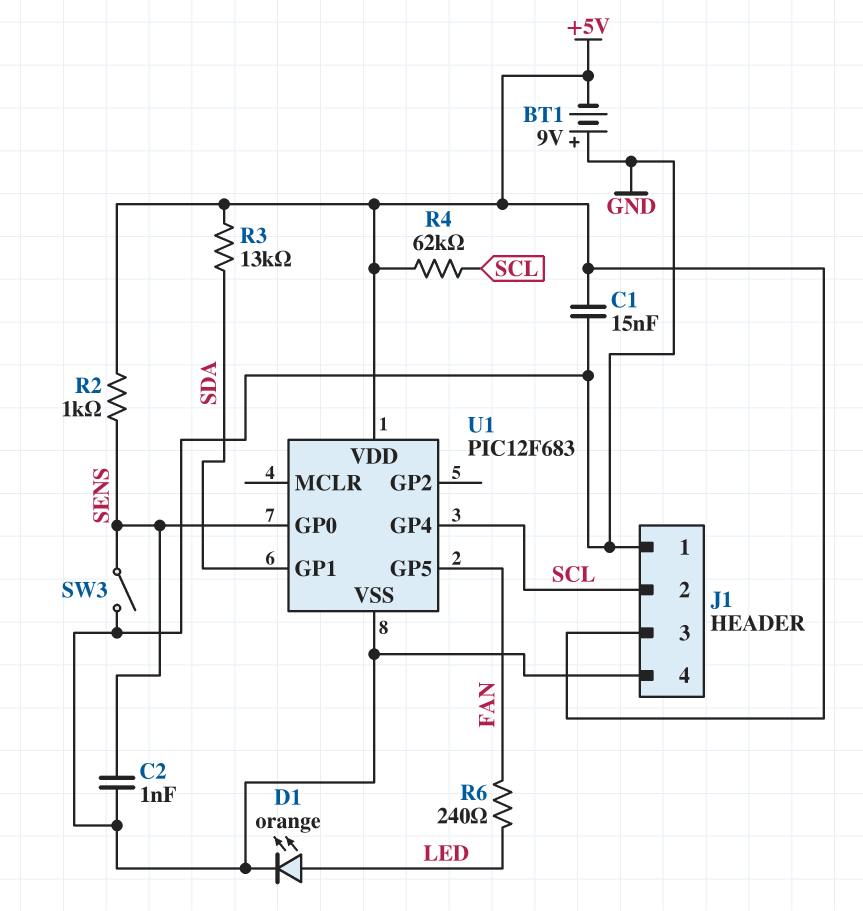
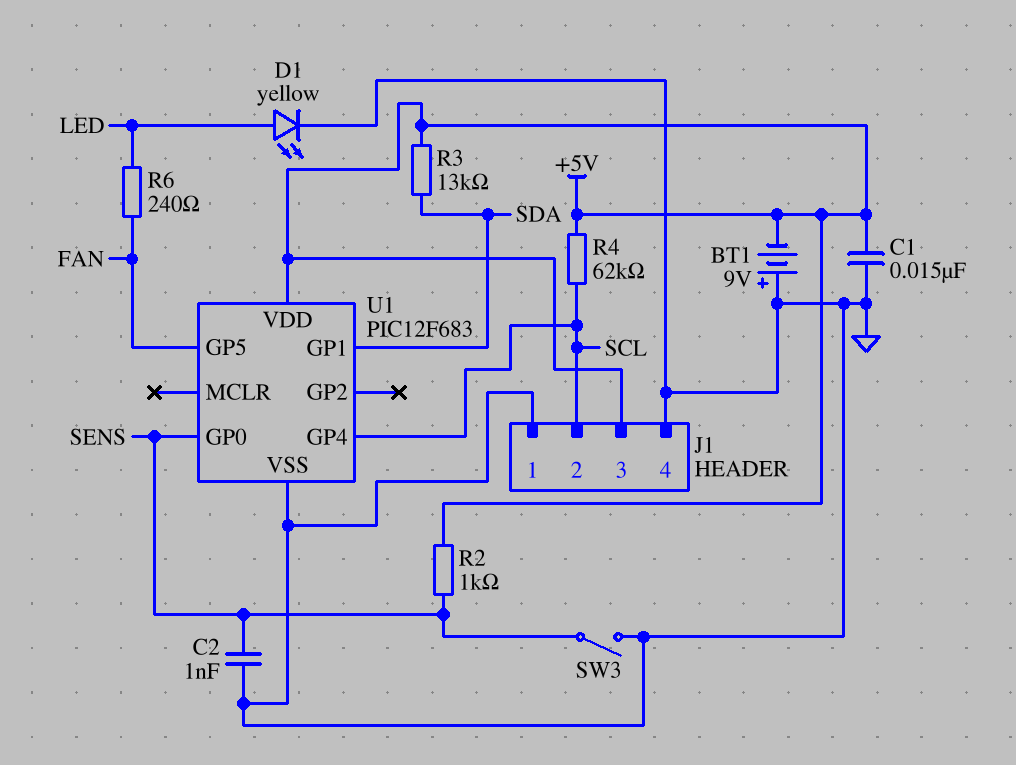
D1: LED orange (A LED, K GND) -> LED yellow (A LED, K GND)

